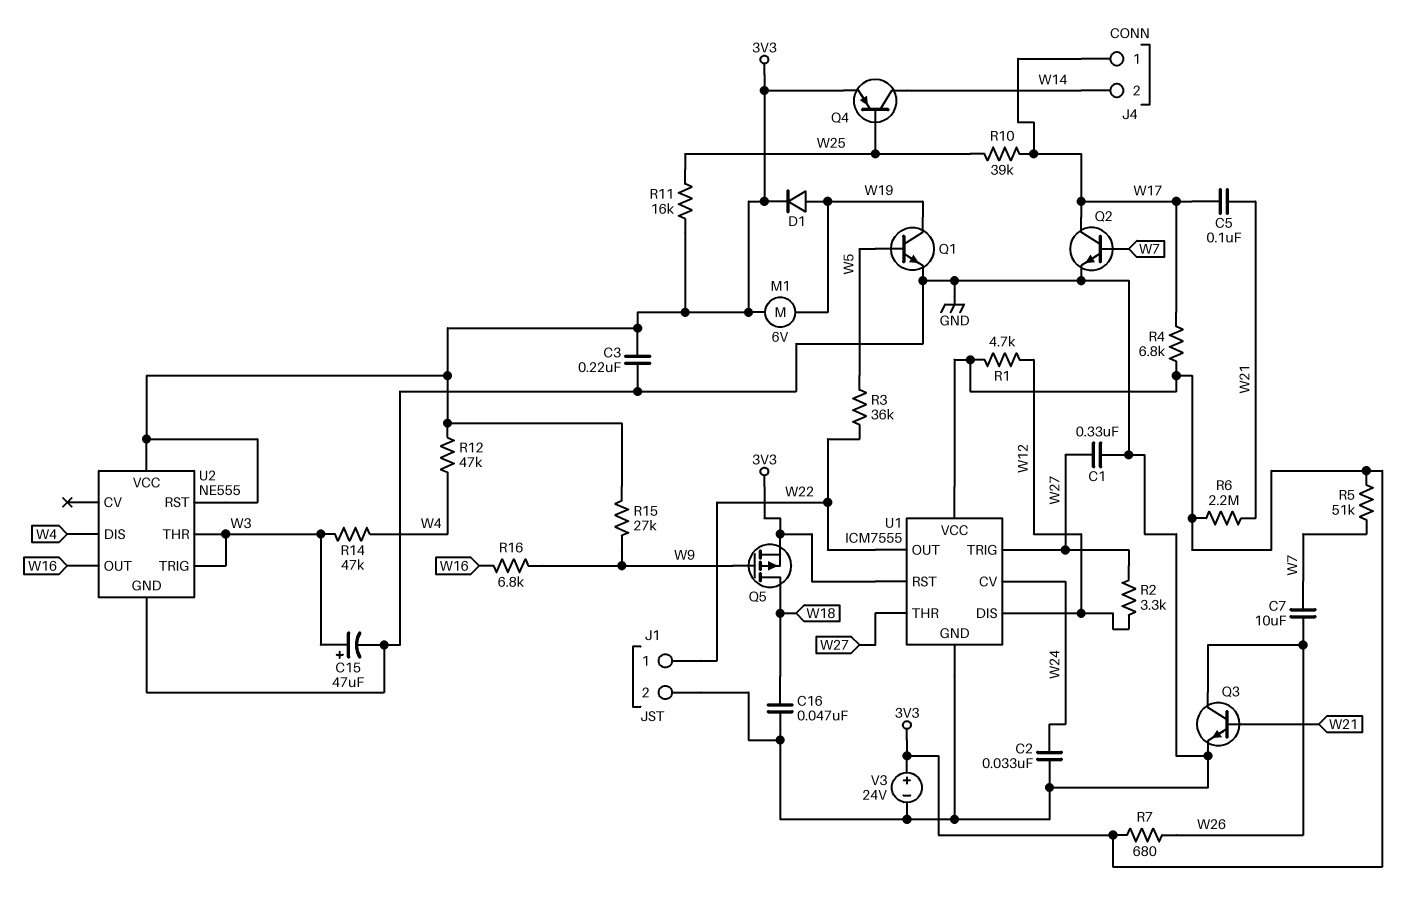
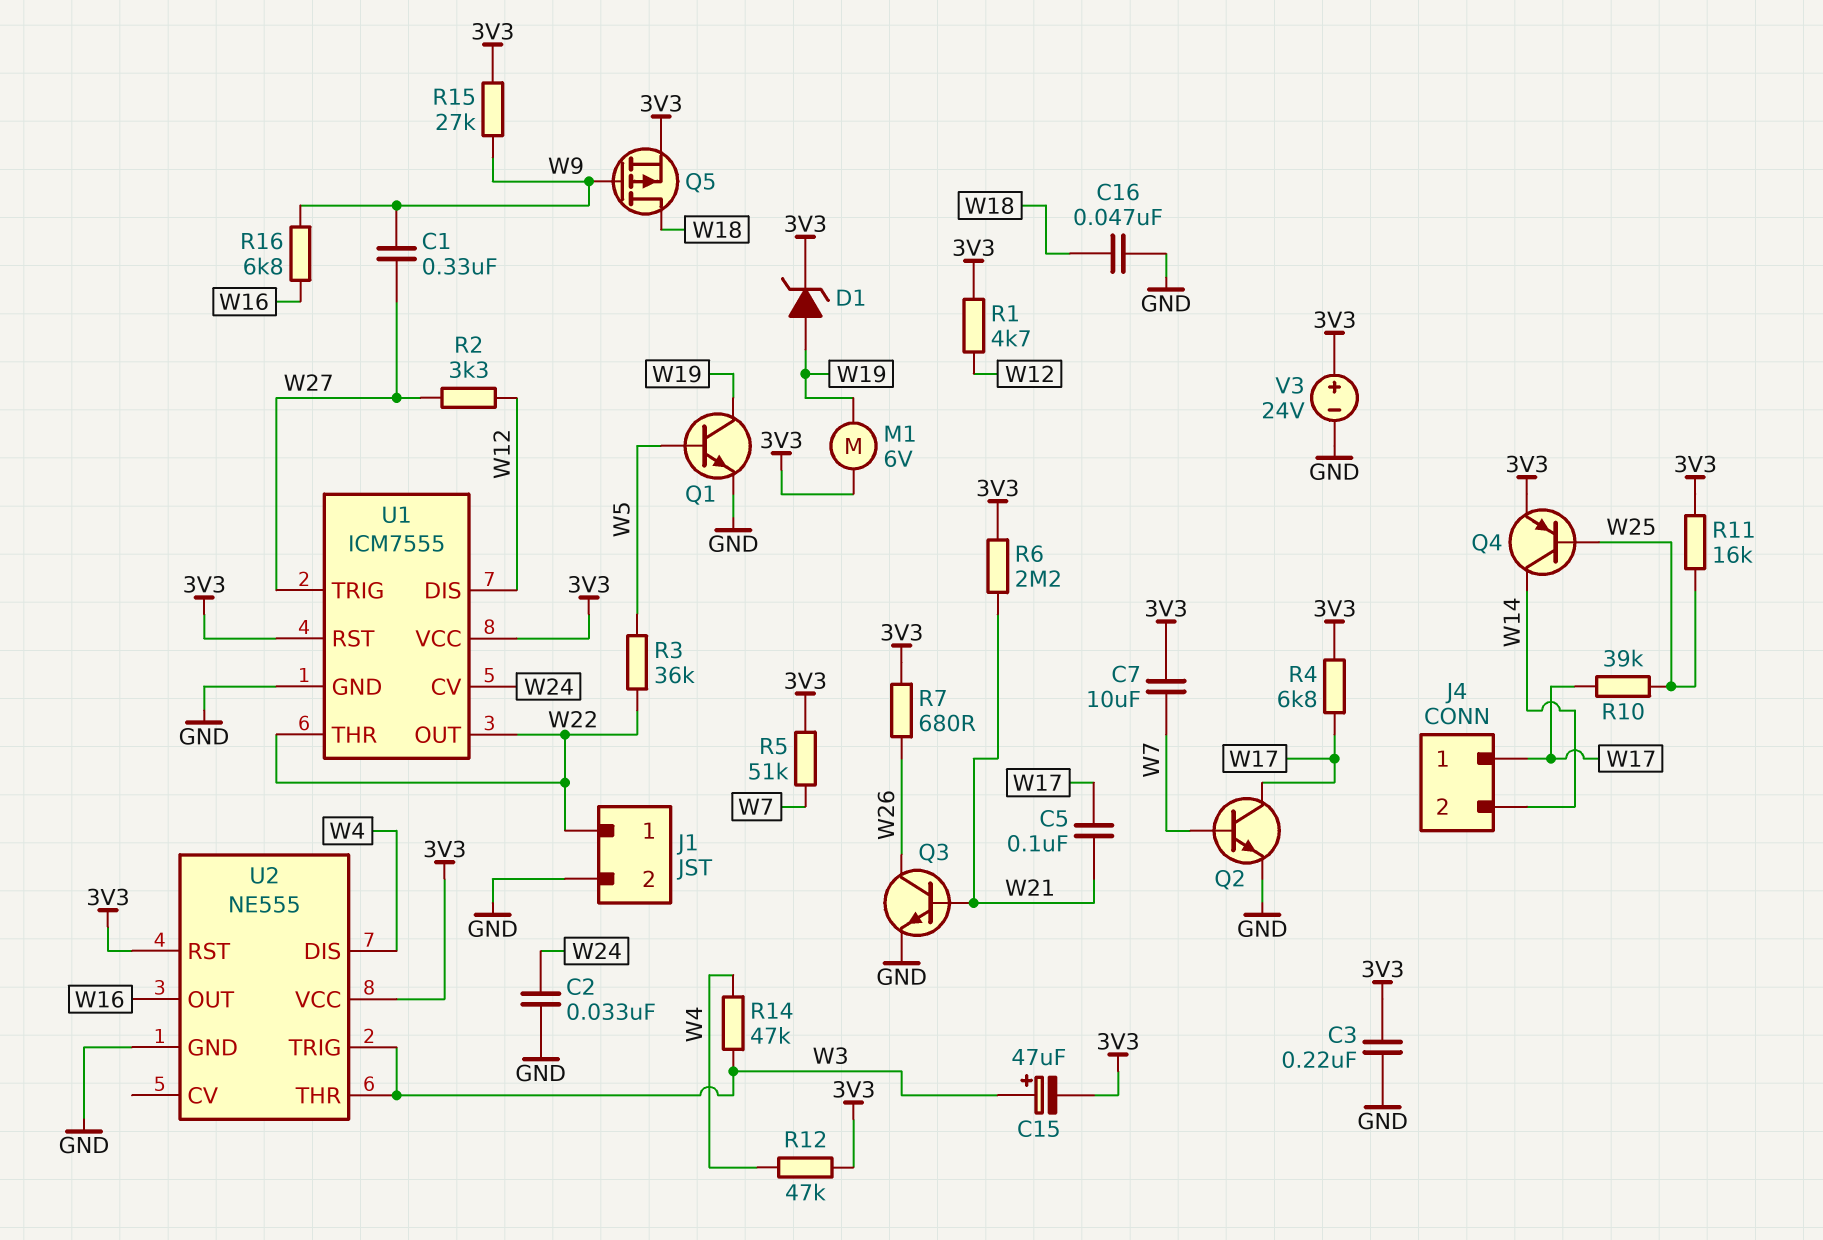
C1: 330nF (GND, W27) -> 330nF (W9, W27)
C7: 10uF (W7, W26) -> 10uF (3V3, W7)
C15: 47uF (plus W3, minus GND) -> 47uF (plus W3, minus 3V3)
D1: diode (A W19, K 3V3) -> zener (A W19, K 3V3)
U1 pin THR: W27 -> W22

